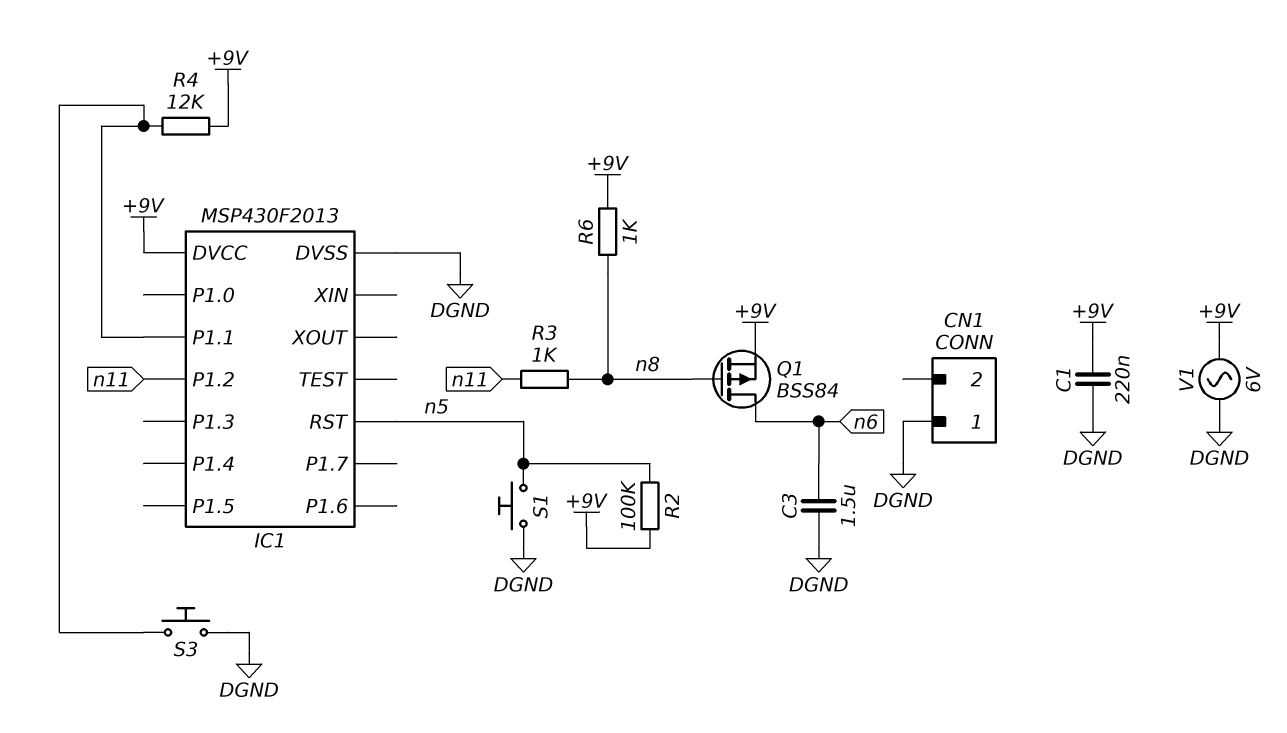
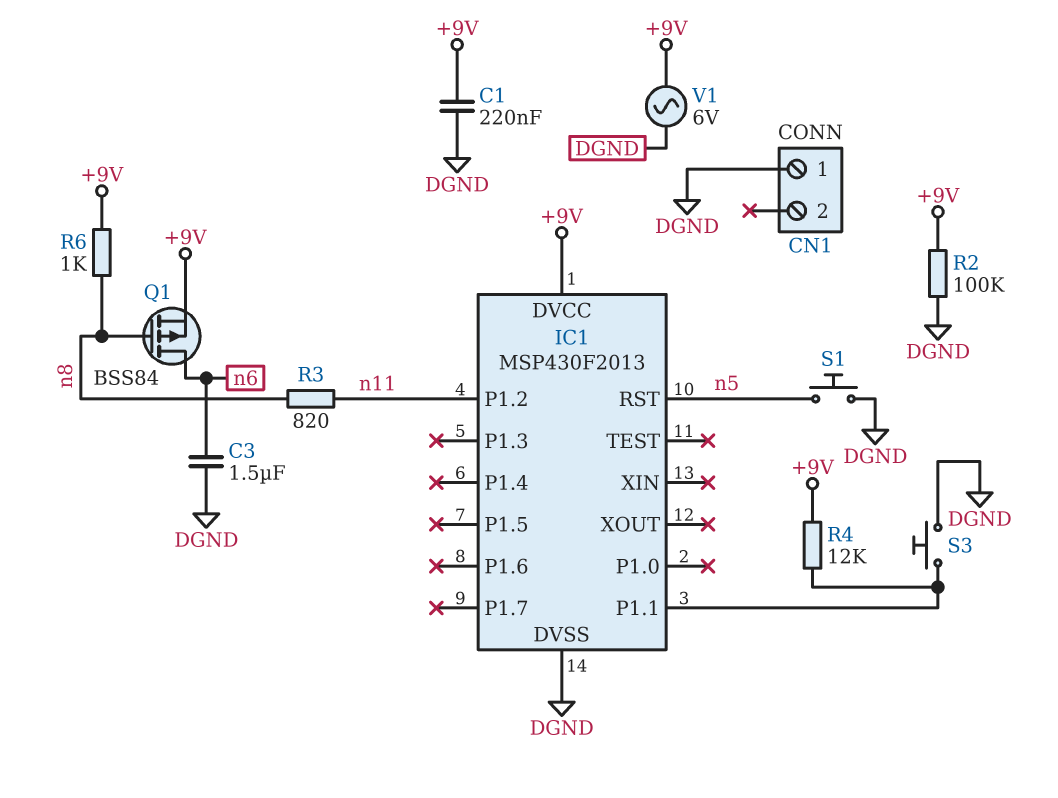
R2: 100k (+9V, n5) -> 100k (+9V, DGND)
R3: 1k (n8, n11) -> 820 (n8, n11)

